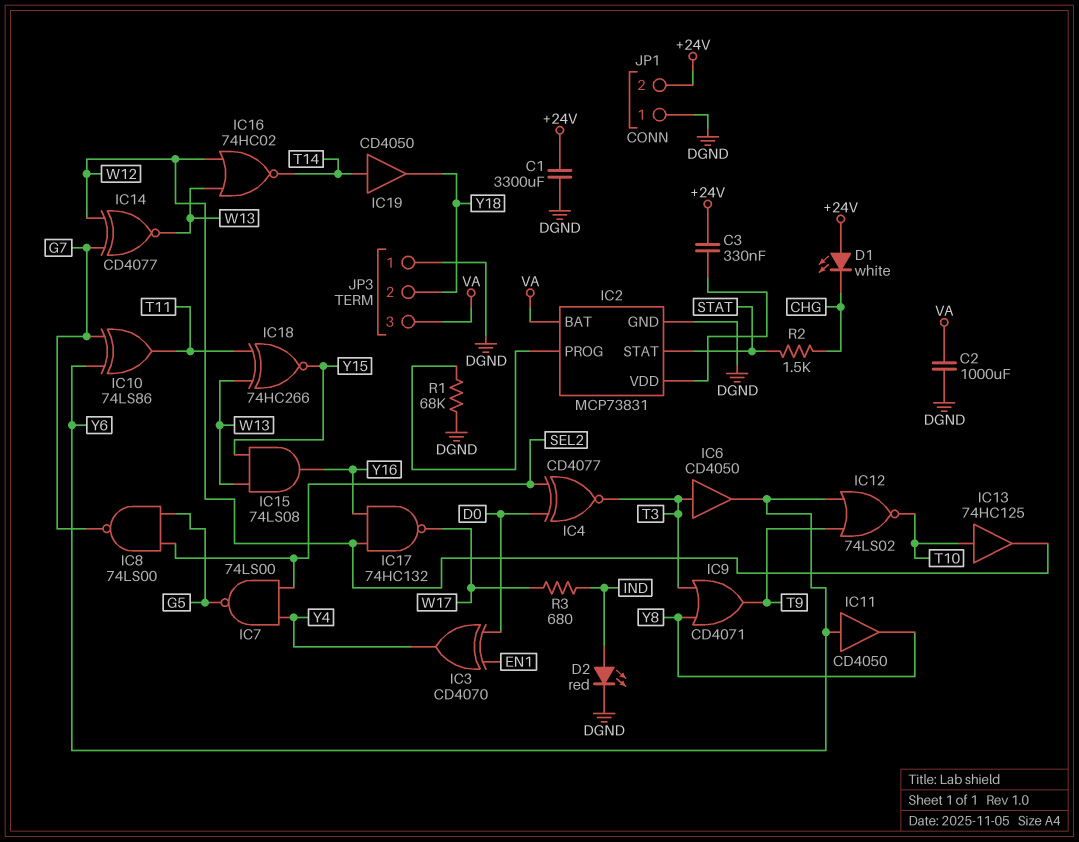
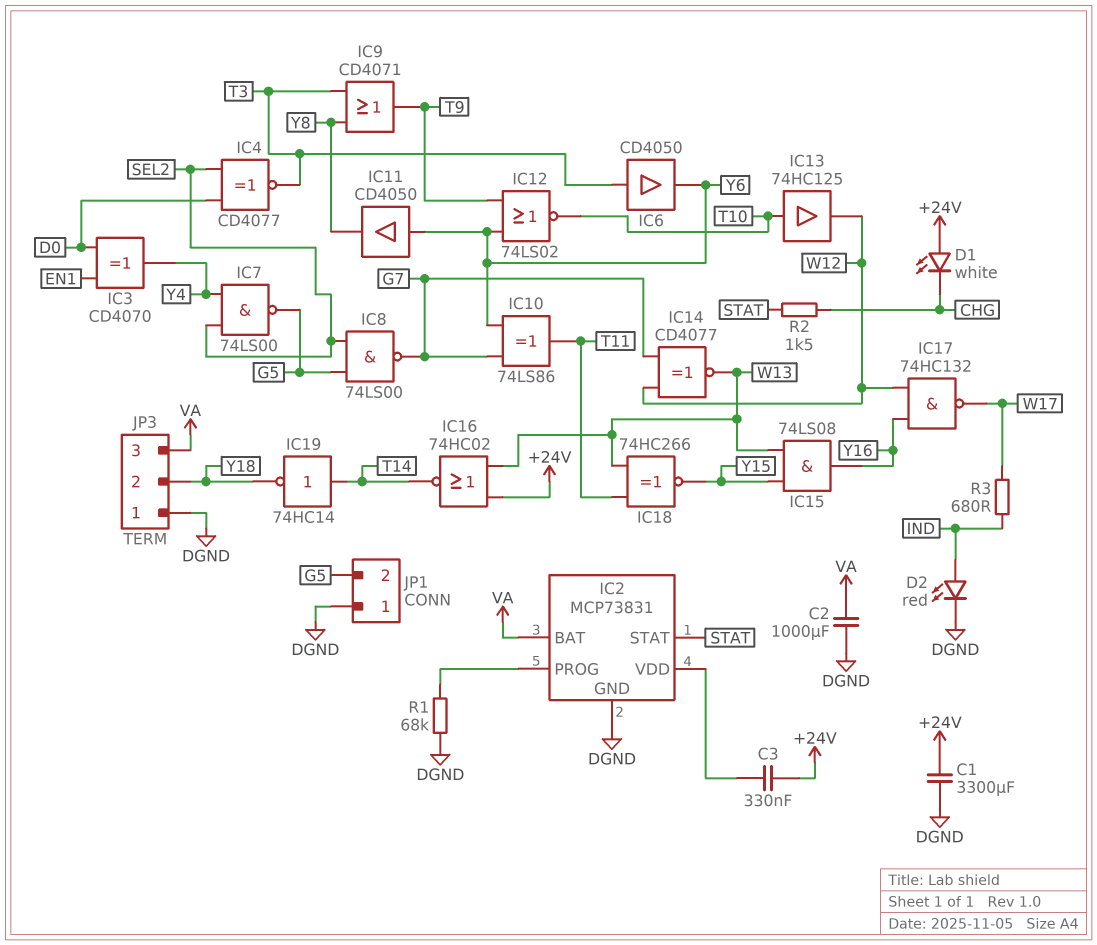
IC16: NOR 74HC02 (in W12, in W13, out T14) -> NOR 74HC02 (in +24V, in W13, out T14)
IC19: buffer CD4050 (in T14, out Y18) -> NOT 74HC14 (in T14, out Y18)
JP1 pin 2: +24V -> G5

